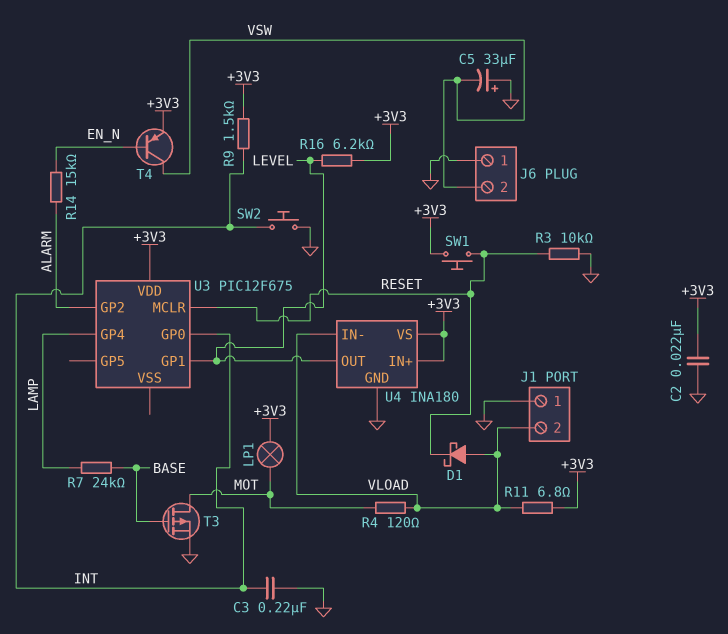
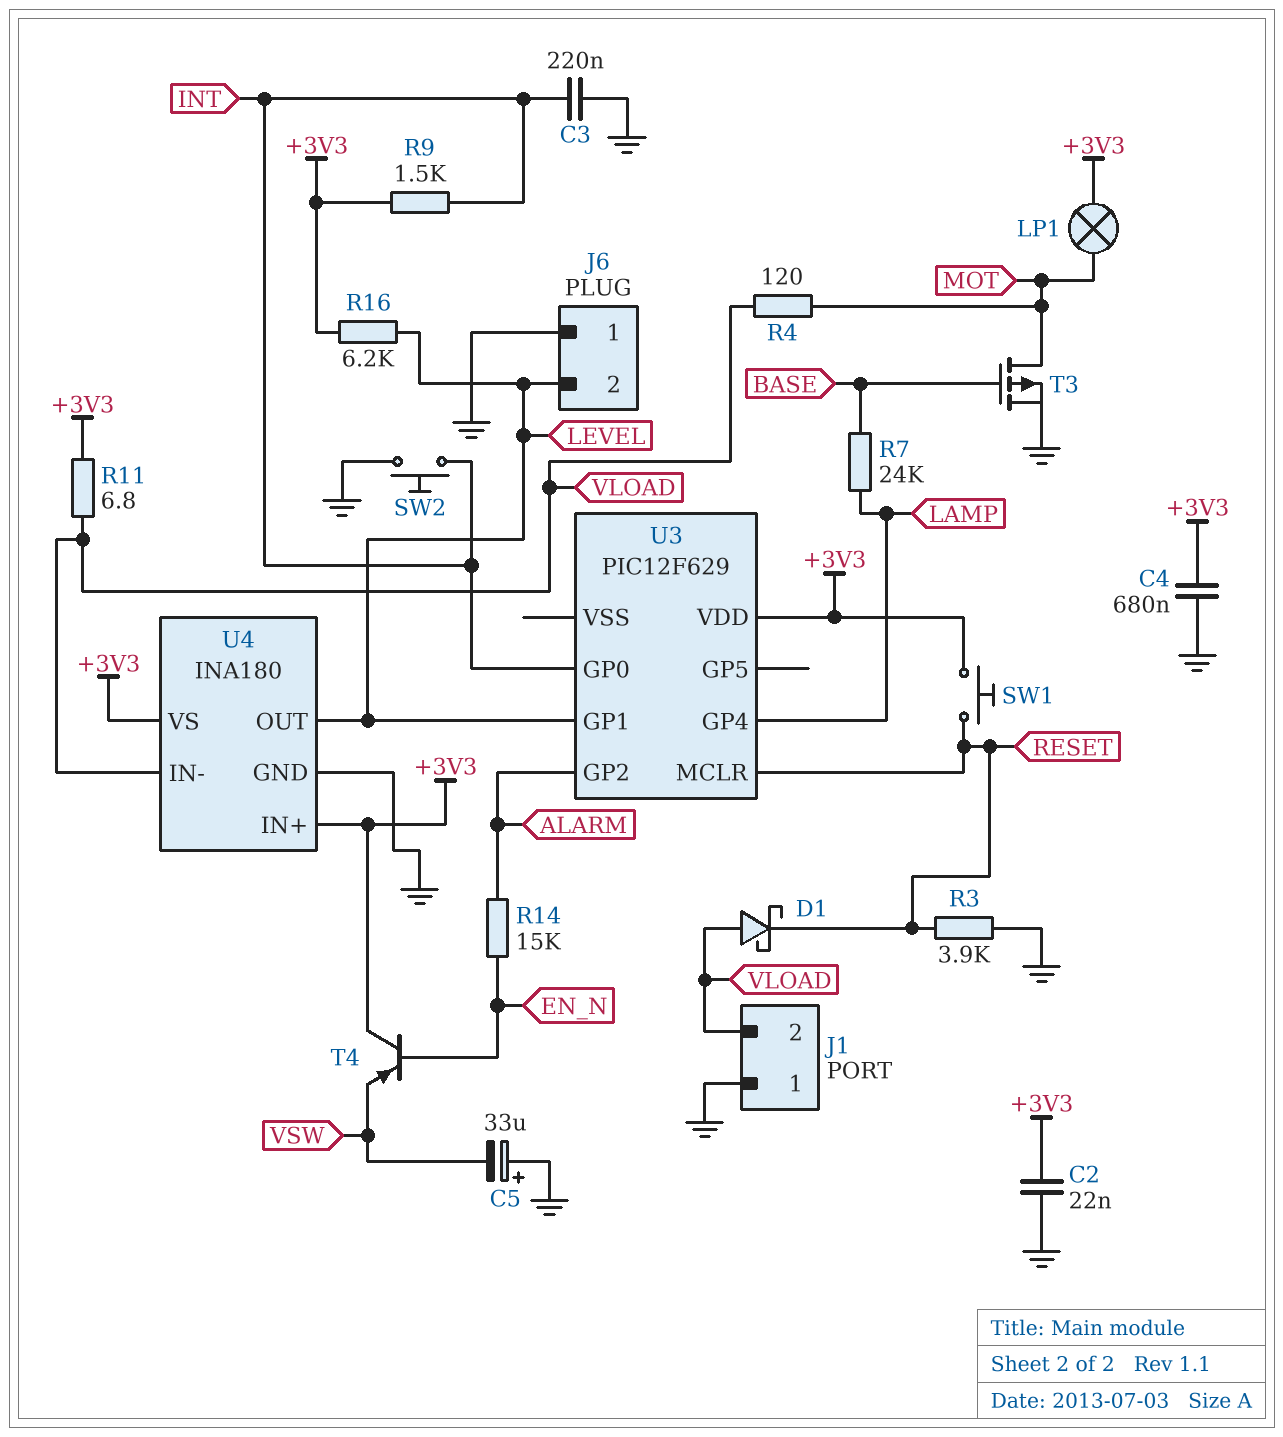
C4: none -> 680nF (+3V3, GND)
J6 pin 2: VSW -> LEVEL
R3: 10k (GND, RESET) -> 3.9k (GND, RESET)
T4: PNP (B EN_N, C VSW, E +3V3) -> PNP (B EN_N, C +3V3, E VSW)
U3: PIC12F675 -> PIC12F629

